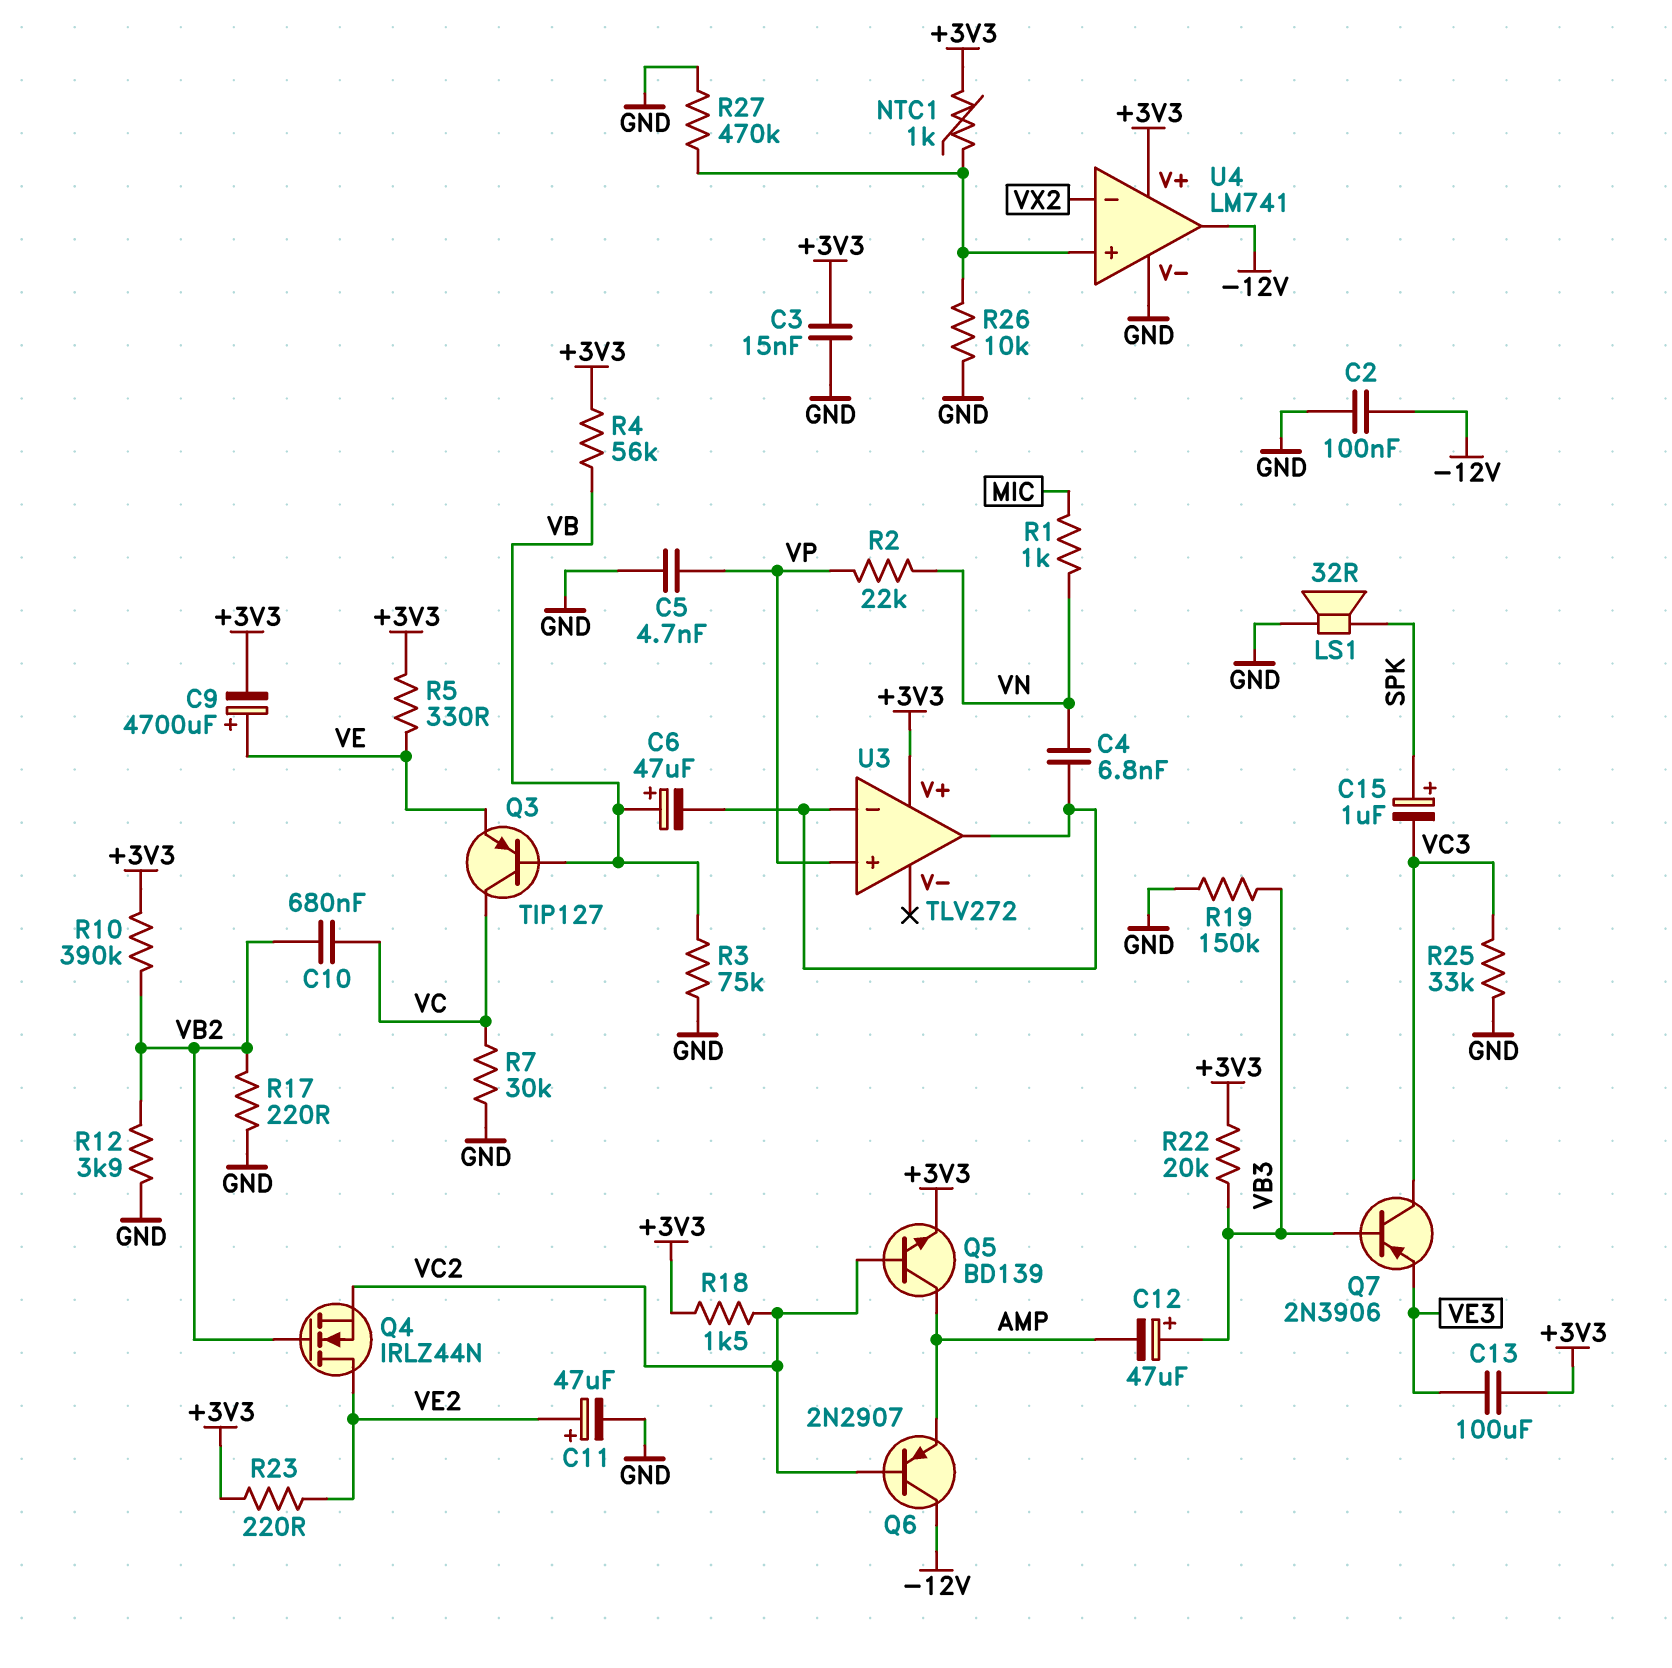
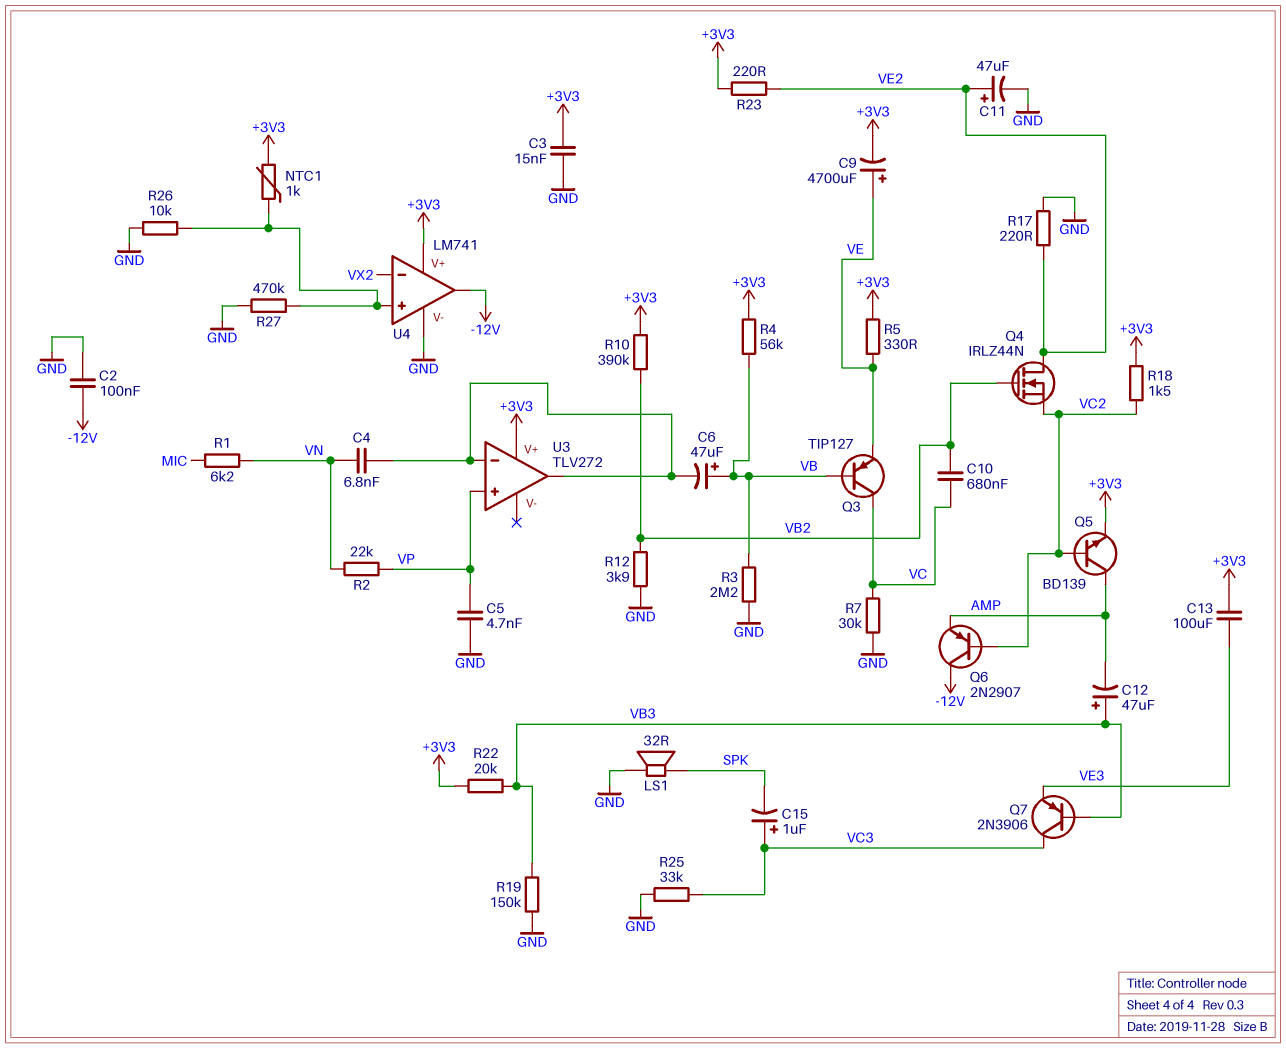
C15: 1uF (plus SPK, minus VC3) -> 1uF (plus VC3, minus SPK)
R1: 1k (MIC, VN) -> 6.2k (MIC, VN)
R3: 75k (GND, VB) -> 2.2M (GND, VB)
R17: 220 (GND, VB2) -> 220 (GND, VE2)

